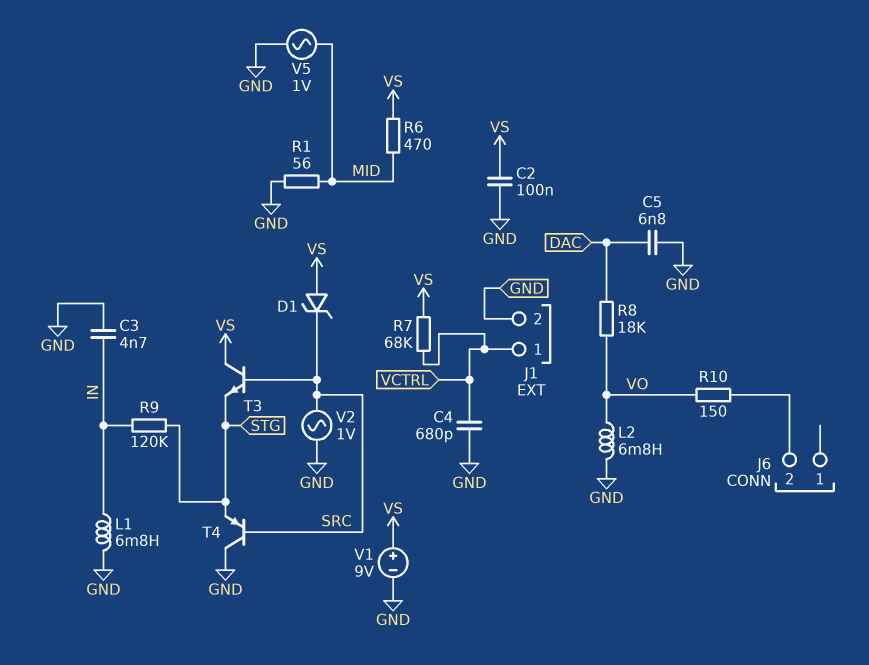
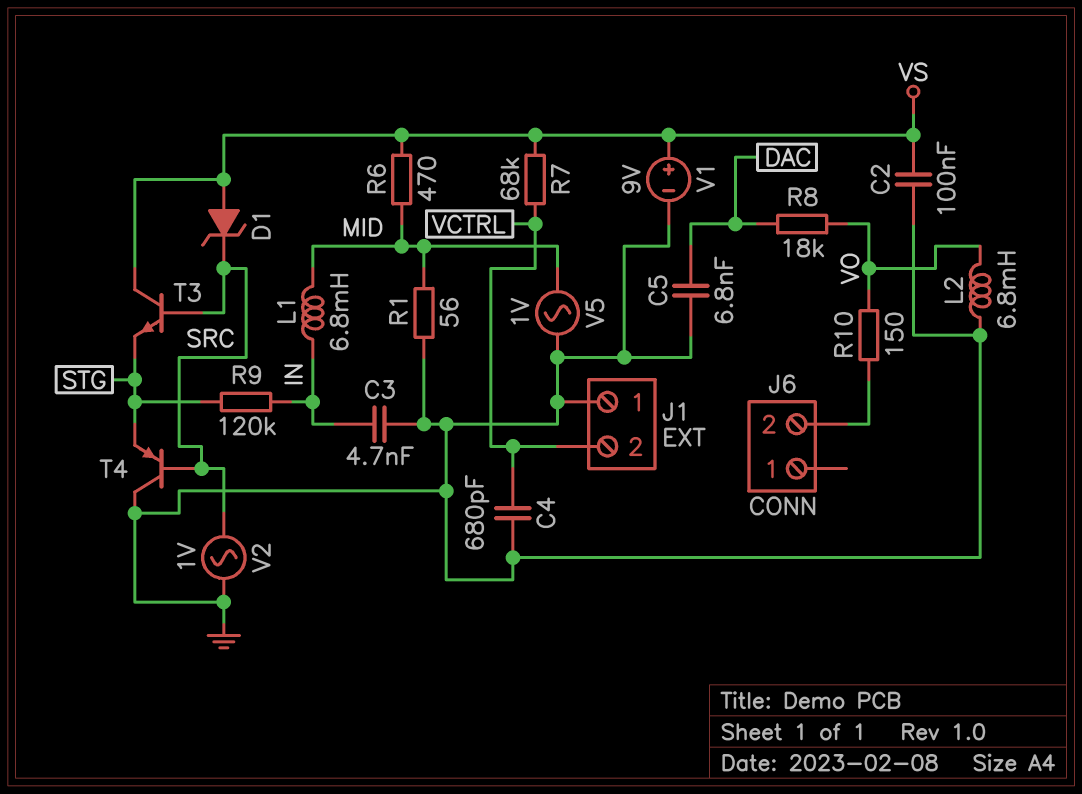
J1 pin 1: VCTRL -> GND
J1 pin 2: GND -> VCTRL
L1: 6.8mH (GND, IN) -> 6.8mH (IN, MID)

